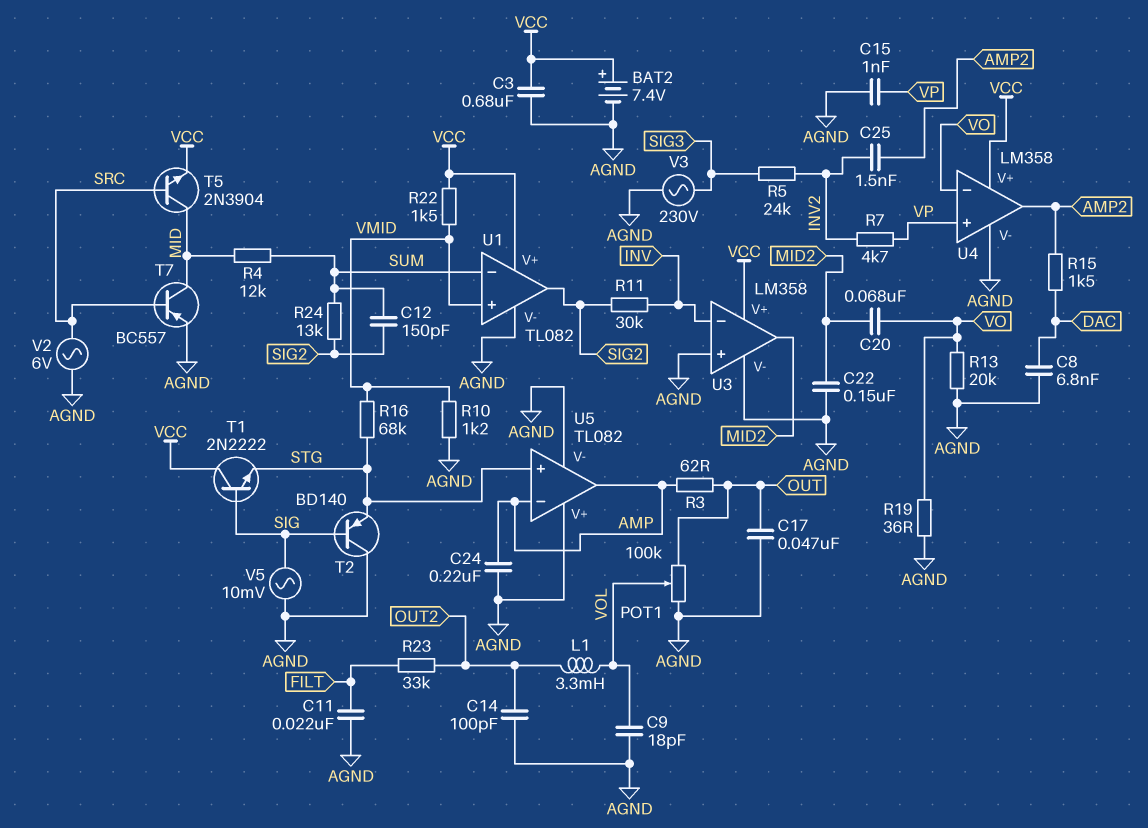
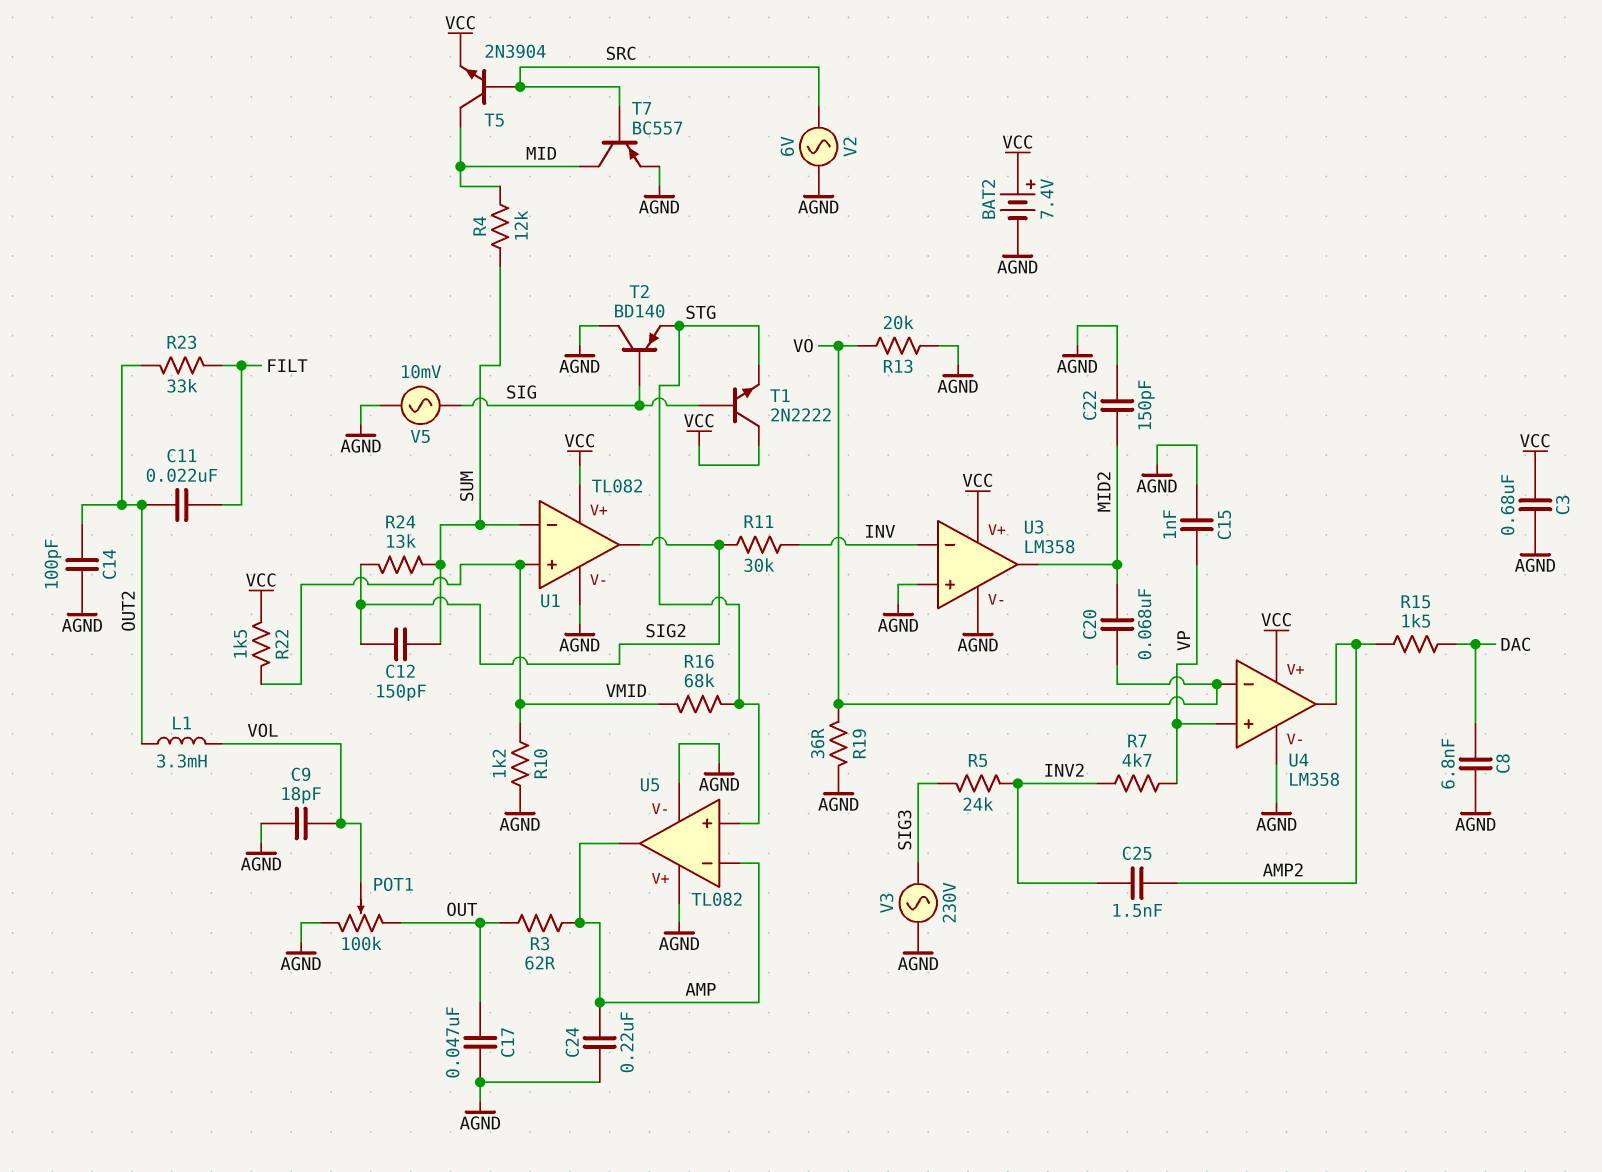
C11: 22nF (AGND, FILT) -> 22nF (FILT, OUT2)
C22: 150nF (AGND, MID2) -> 150pF (AGND, MID2)

